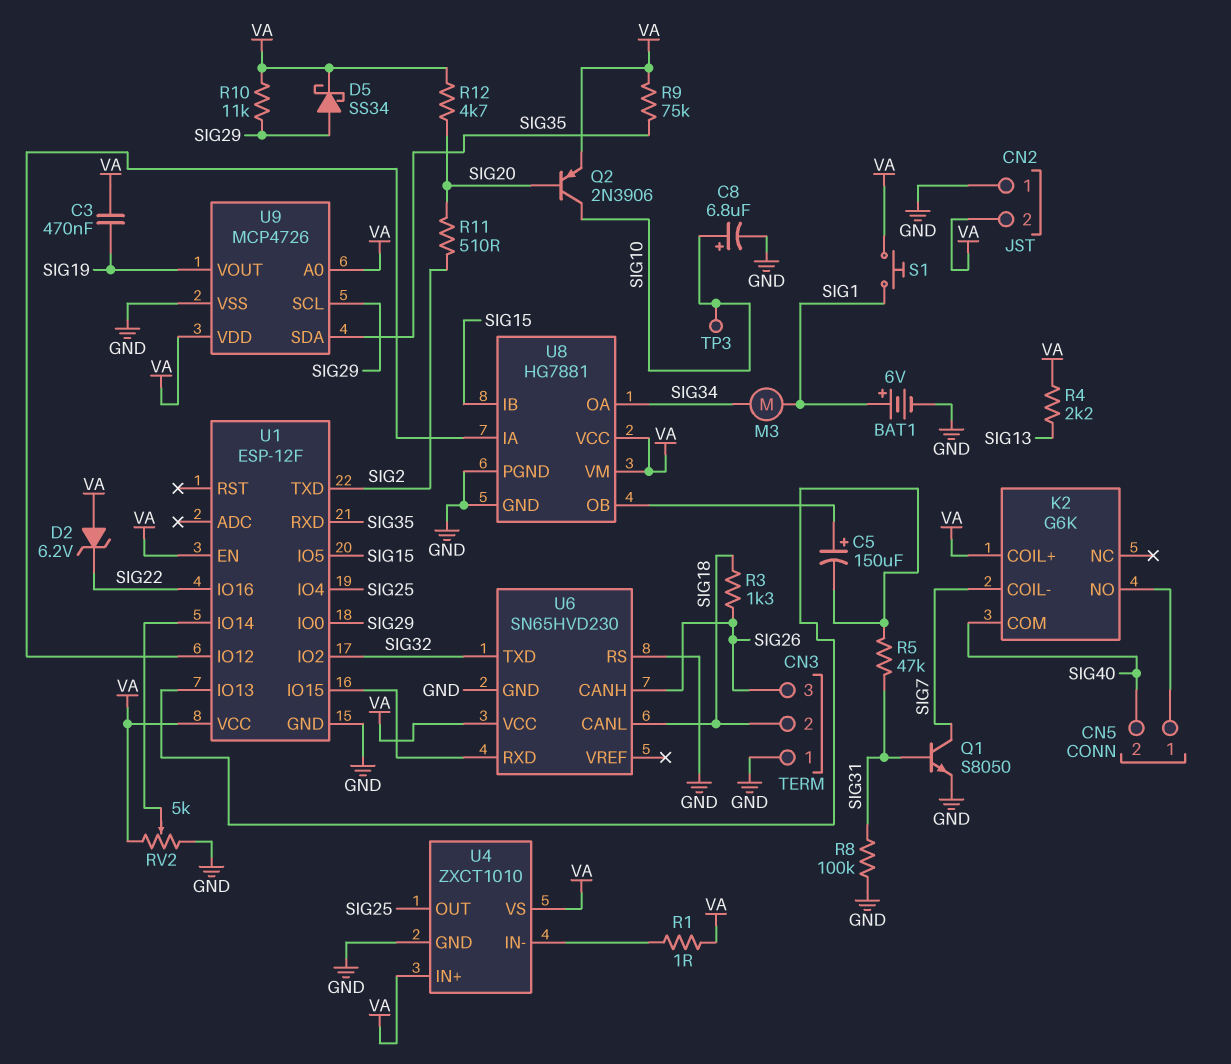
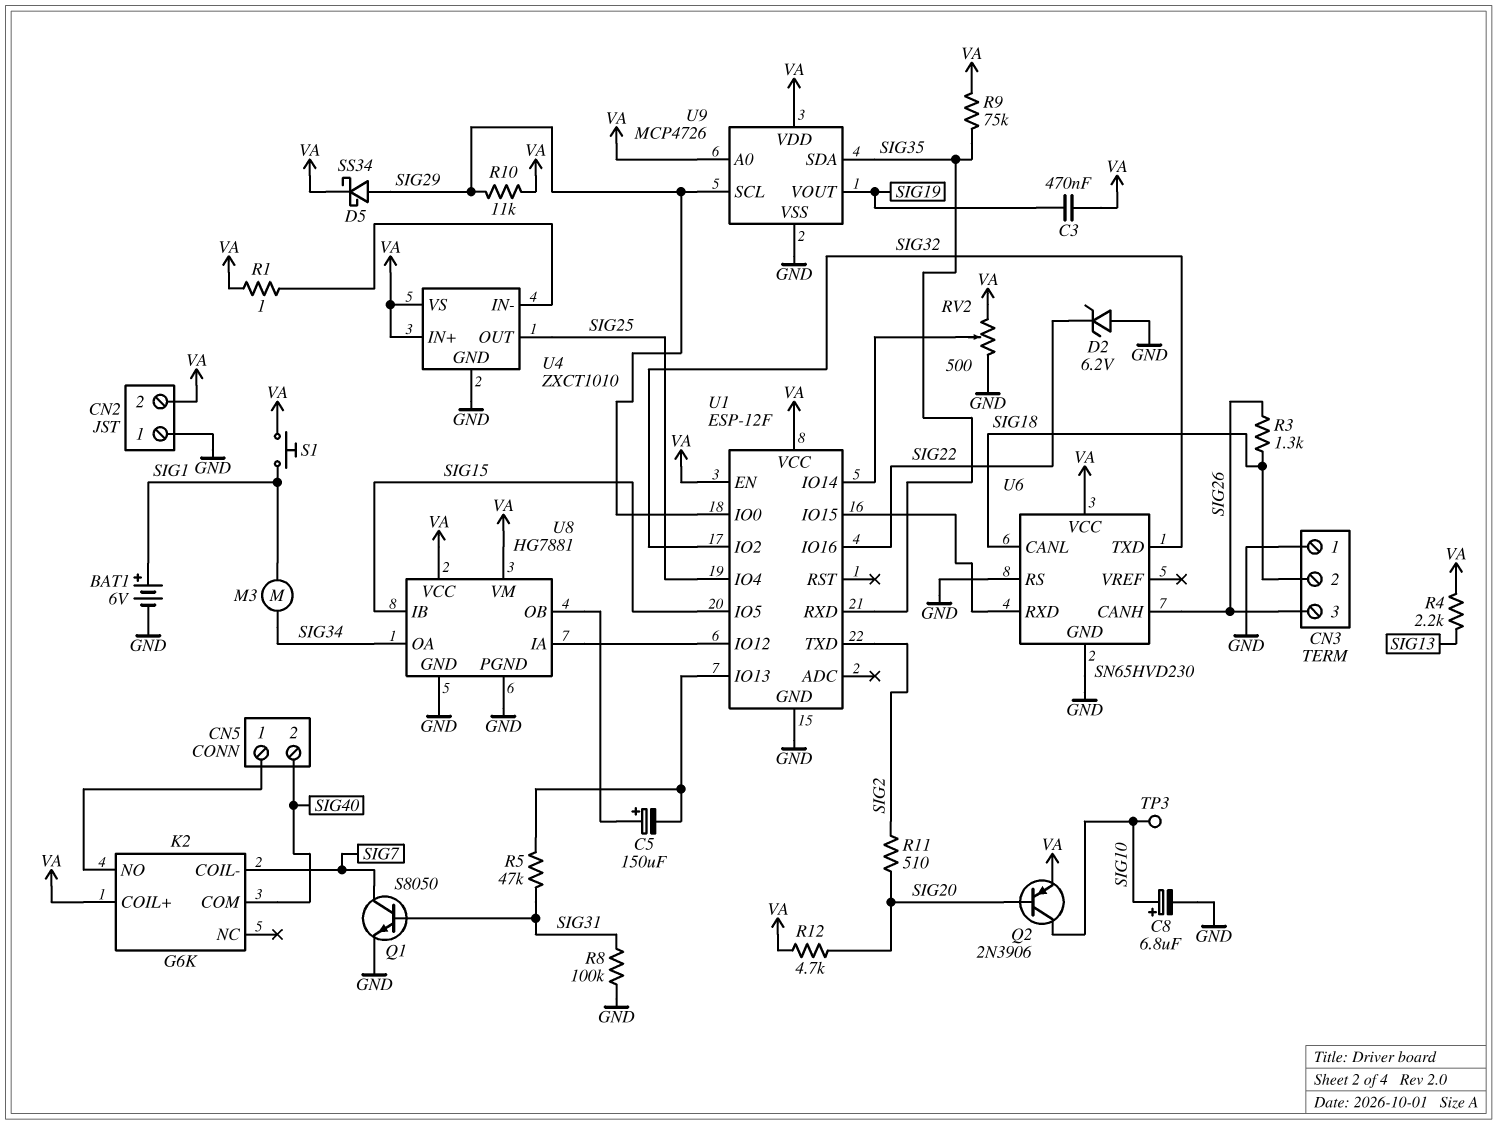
D2: zener 6.2V (A VA, K SIG22) -> zener 6.2V (A GND, K SIG22)
RV2: 5k (GND, VA, wiper U1/IO14) -> 500 (GND, VA, wiper U1/IO14)

